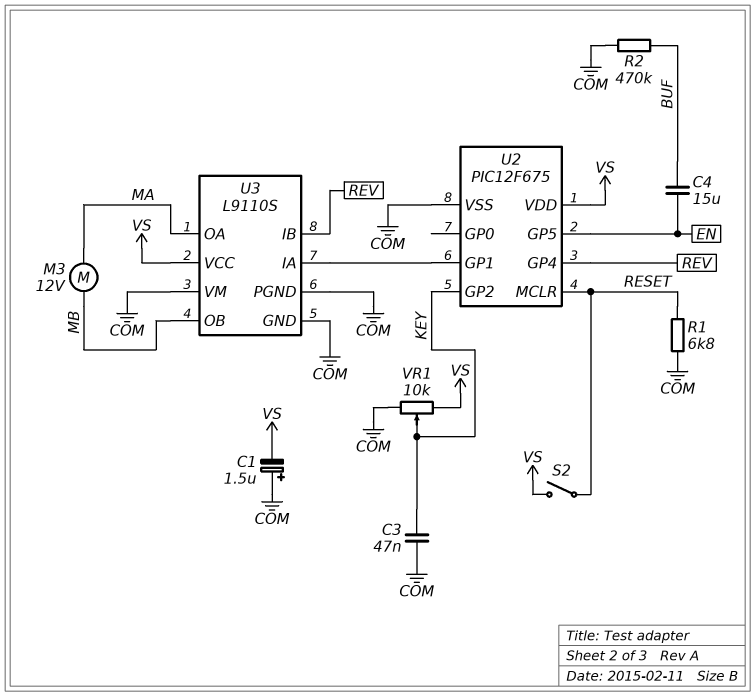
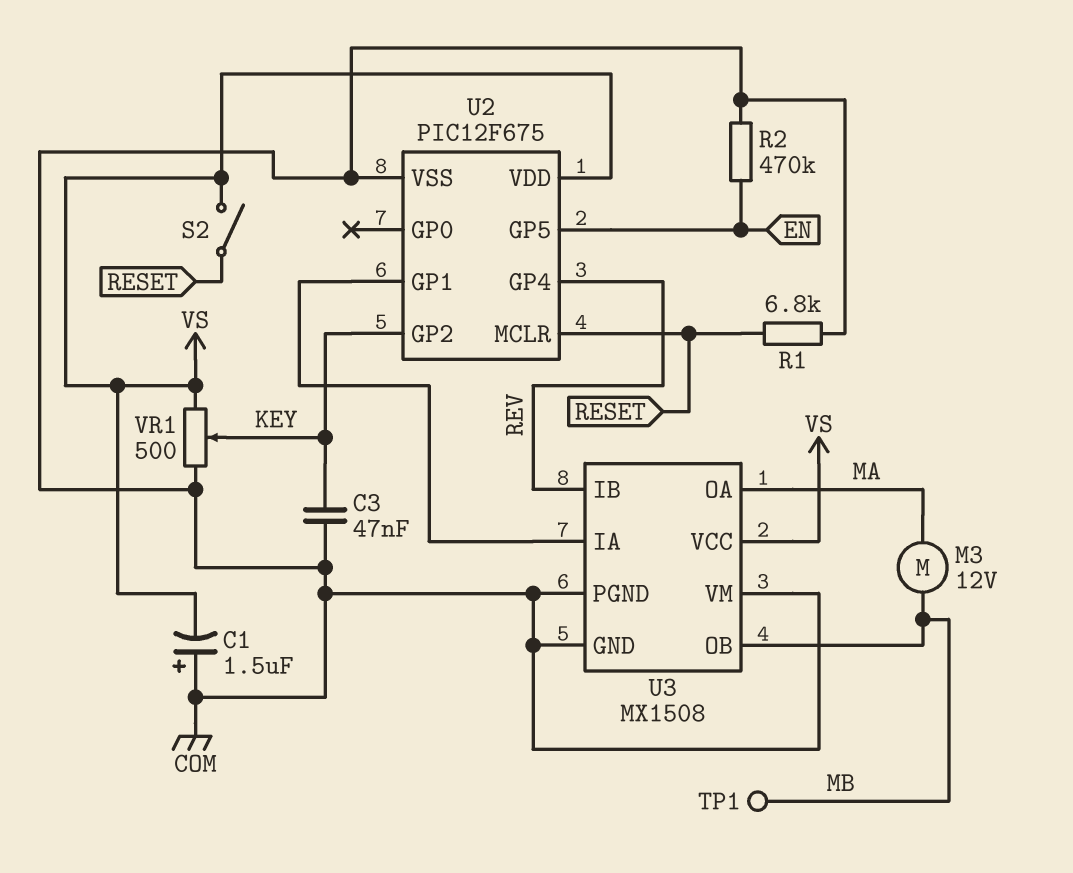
C4: 15uF (BUF, EN) -> none
R2: 470k (BUF, COM) -> 470k (COM, EN)
TP1: none -> test point (MB)
U3: L9110S -> MX1508
VR1: 10k (COM, VS, wiper KEY) -> 500 (COM, VS, wiper KEY)

